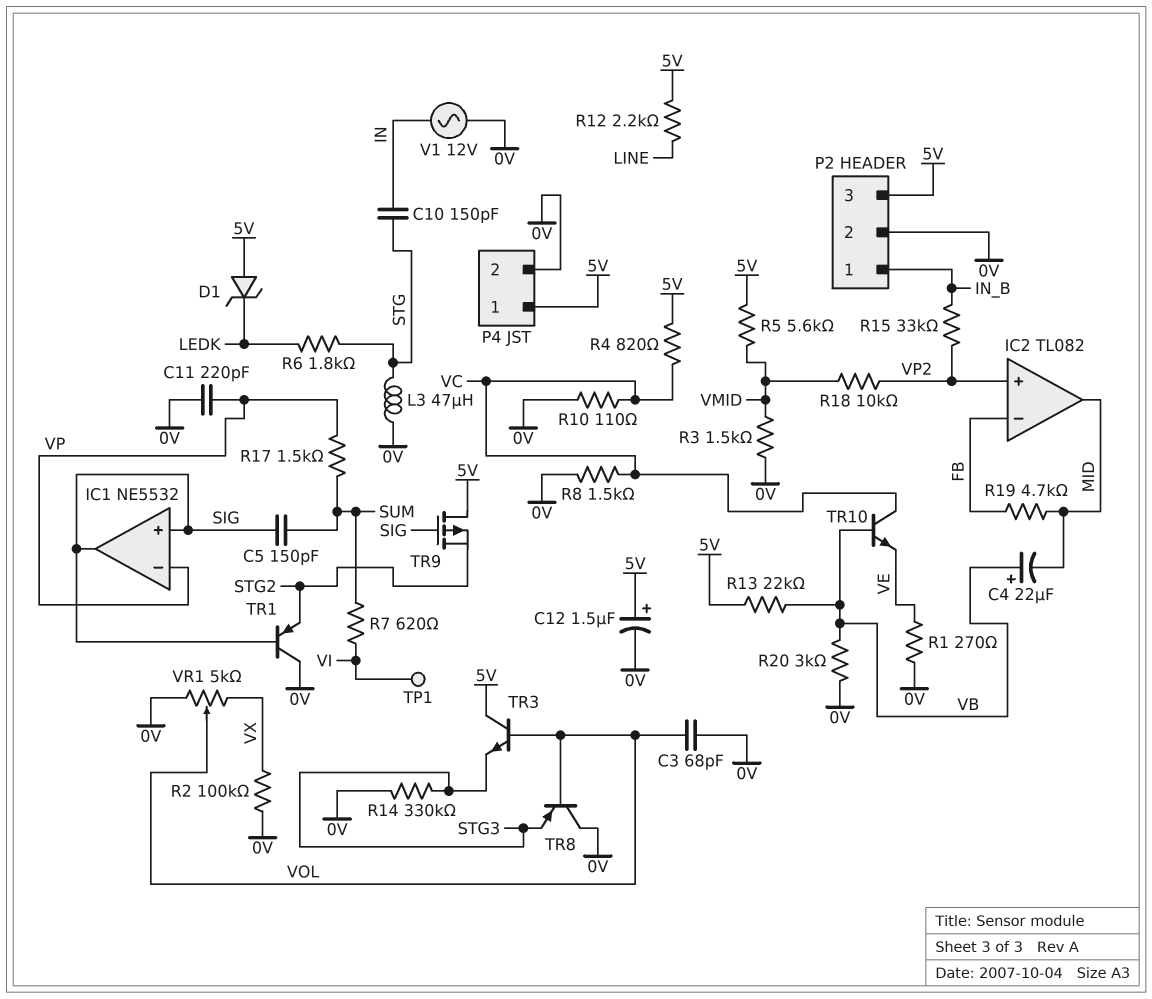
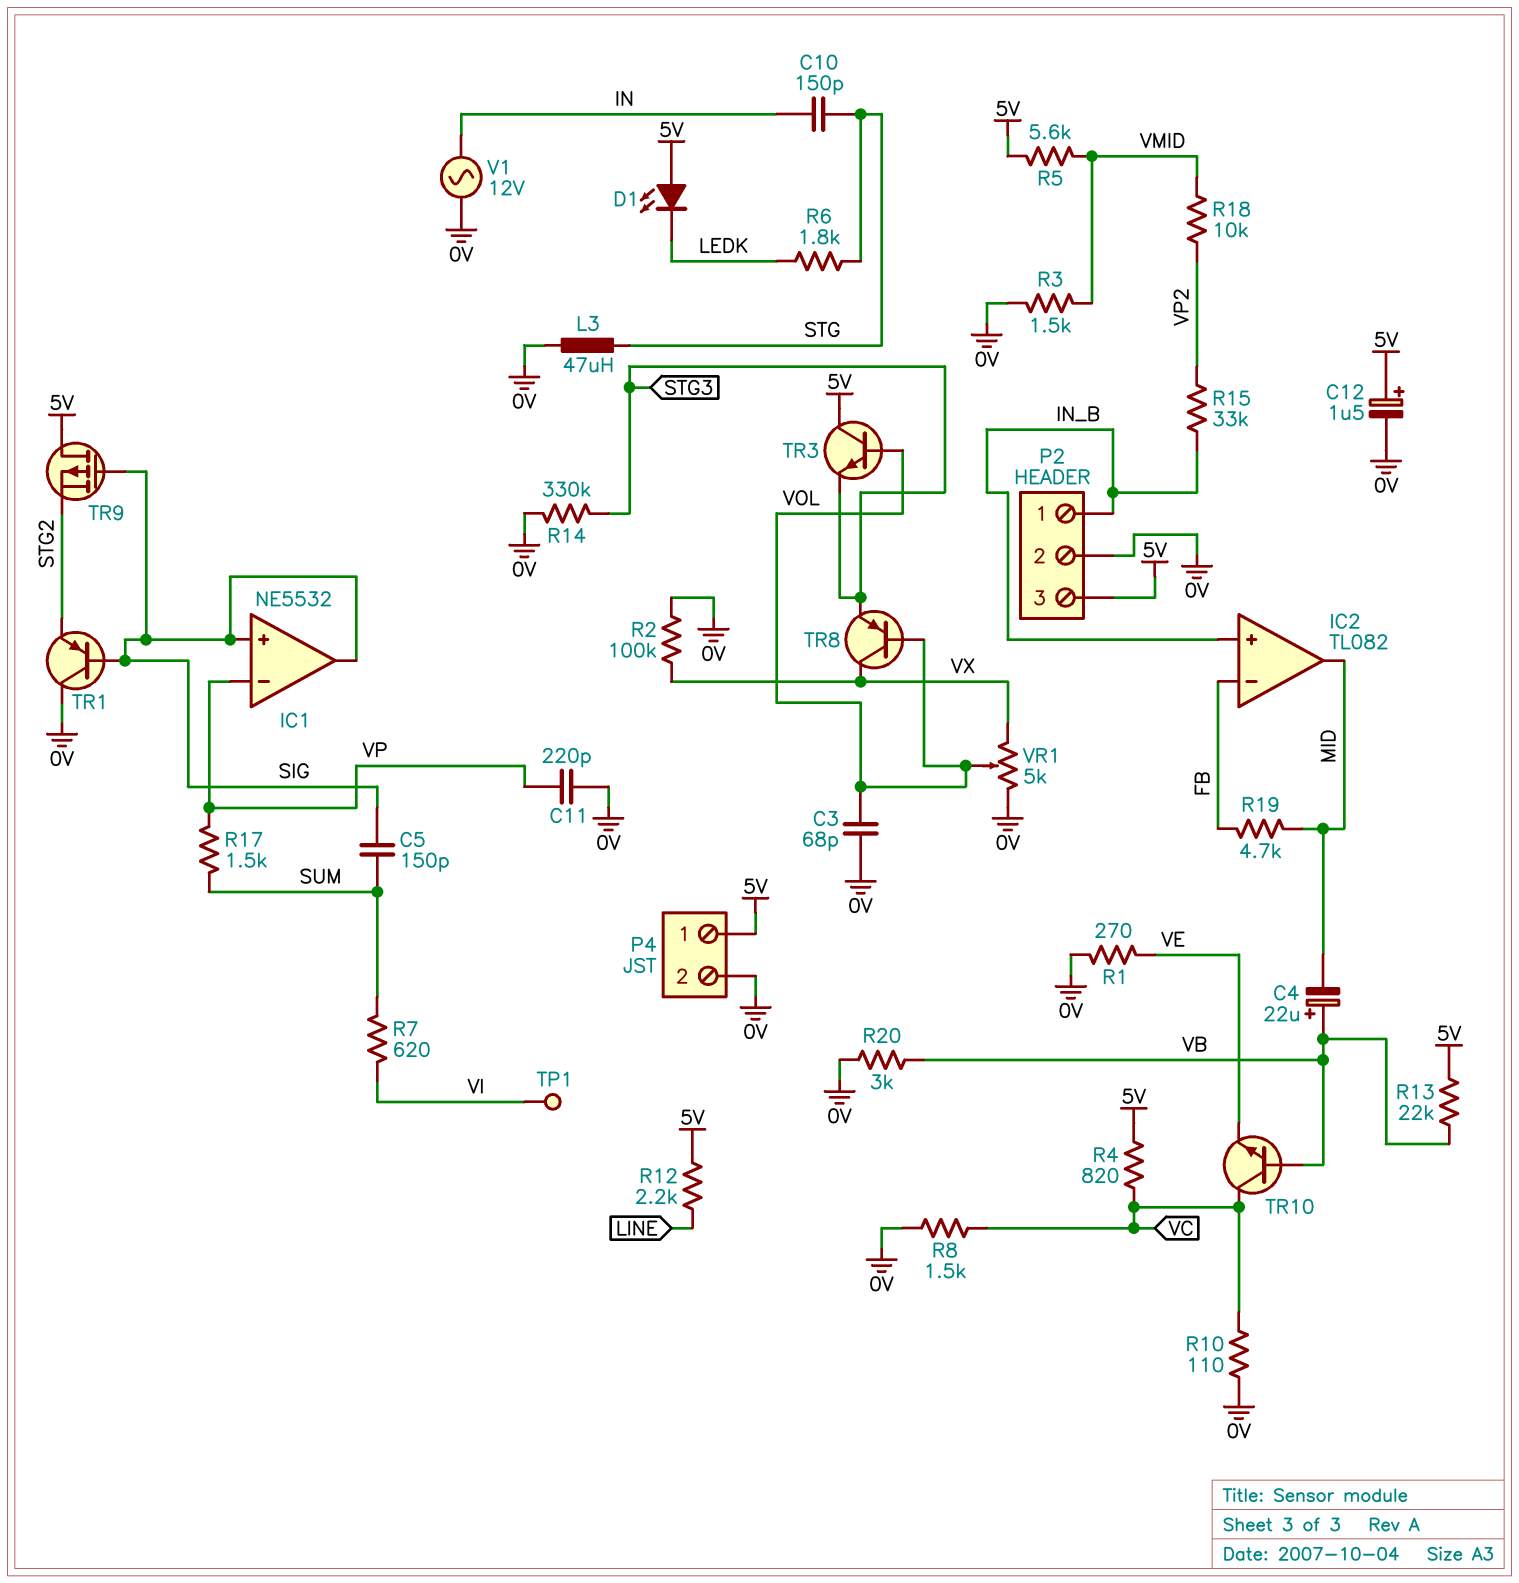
D1: zener (A 5V, K LEDK) -> LED (A 5V, K LEDK)
IC2 pin in+: VP2 -> IN_B
TR8: PNP (B VOL, C 0V, E STG3) -> PNP (B VOL, C VX, E STG3)

